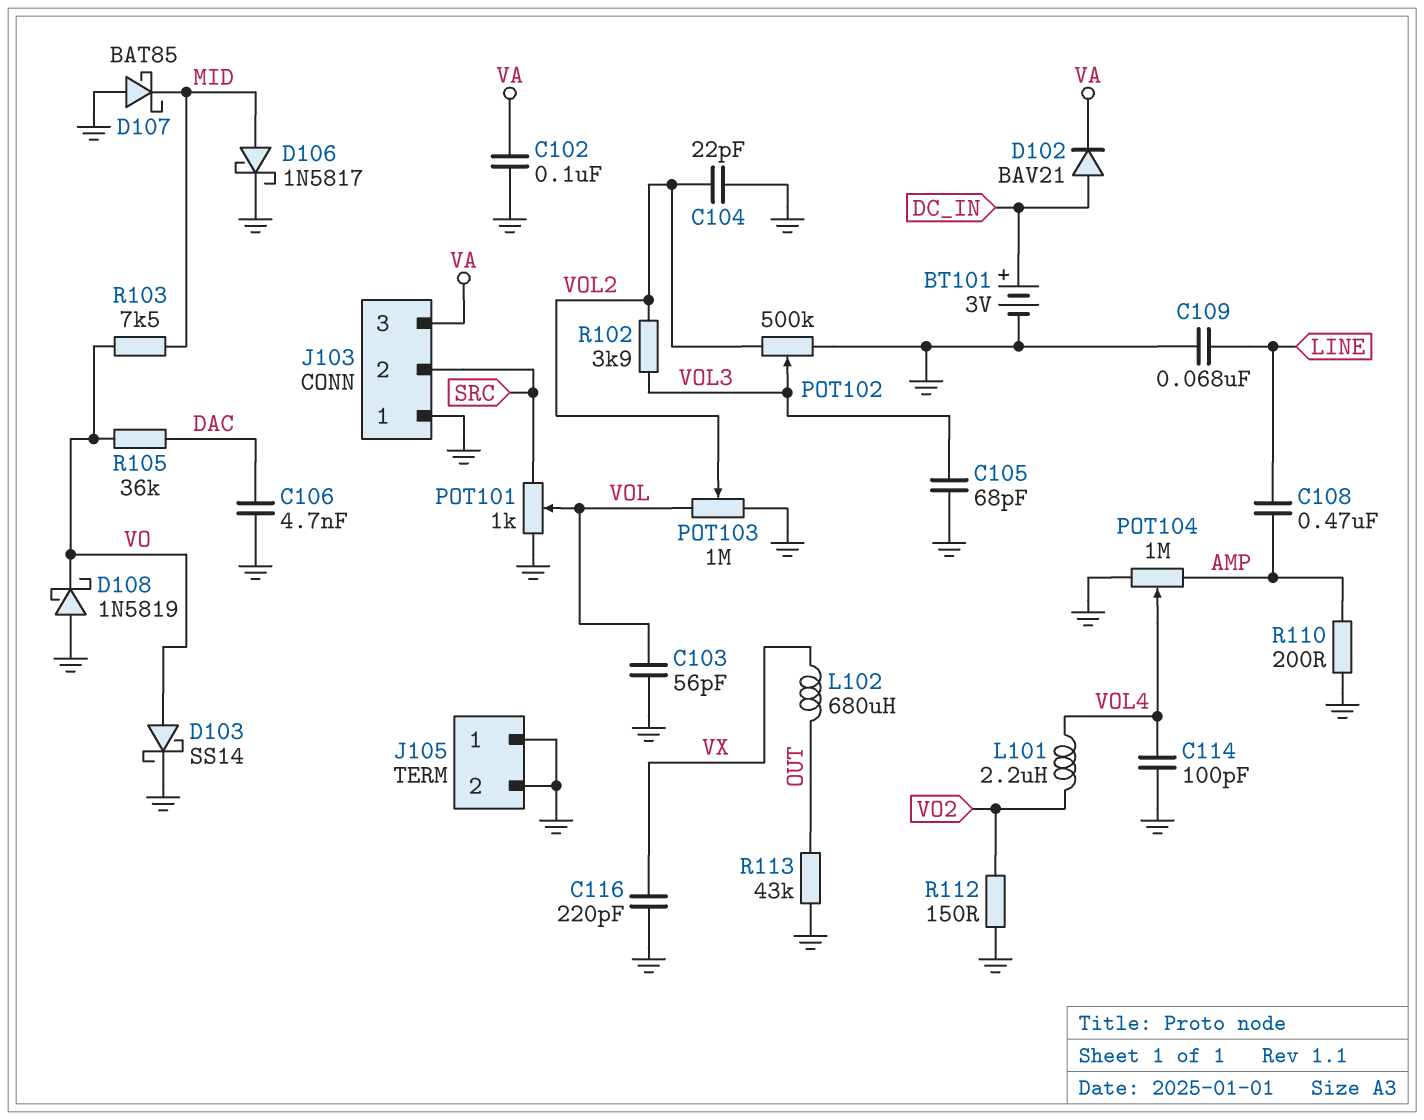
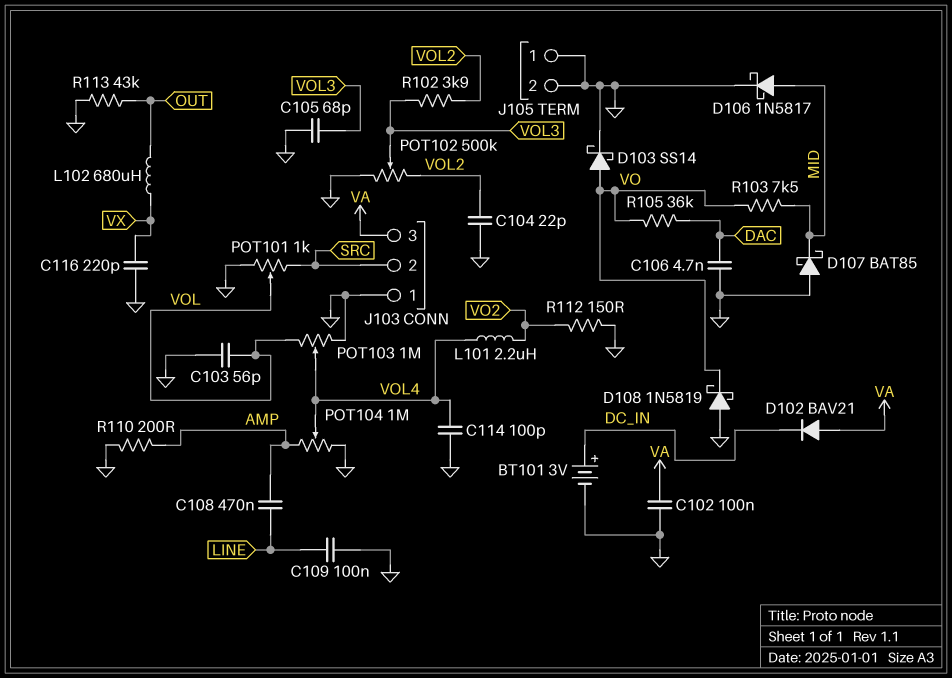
C109: 68nF (GND, LINE) -> 100nF (GND, LINE)
D102: diode BAV21 (A DC_IN, K VA) -> diode BAV21 (A VA, K DC_IN)
POT103: 1M (GND, VOL, wiper VOL2) -> 1M (GND, VOL, wiper VOL4)

